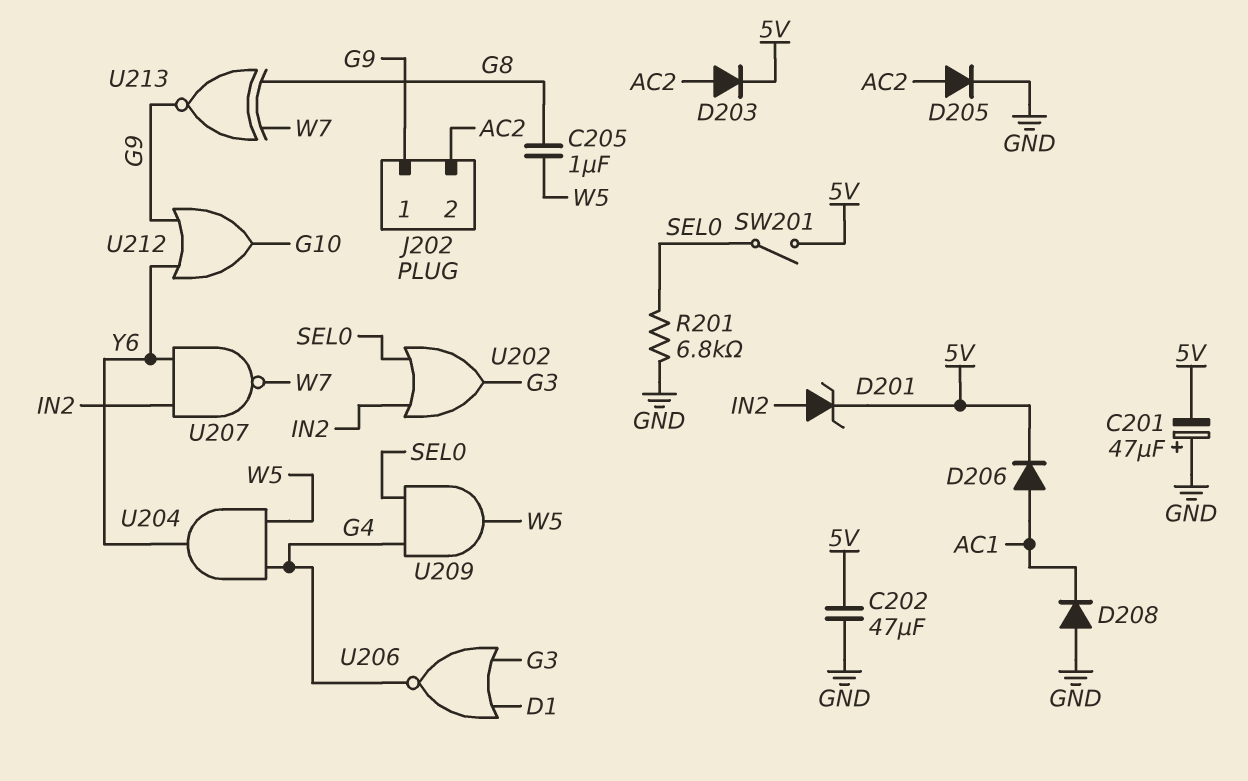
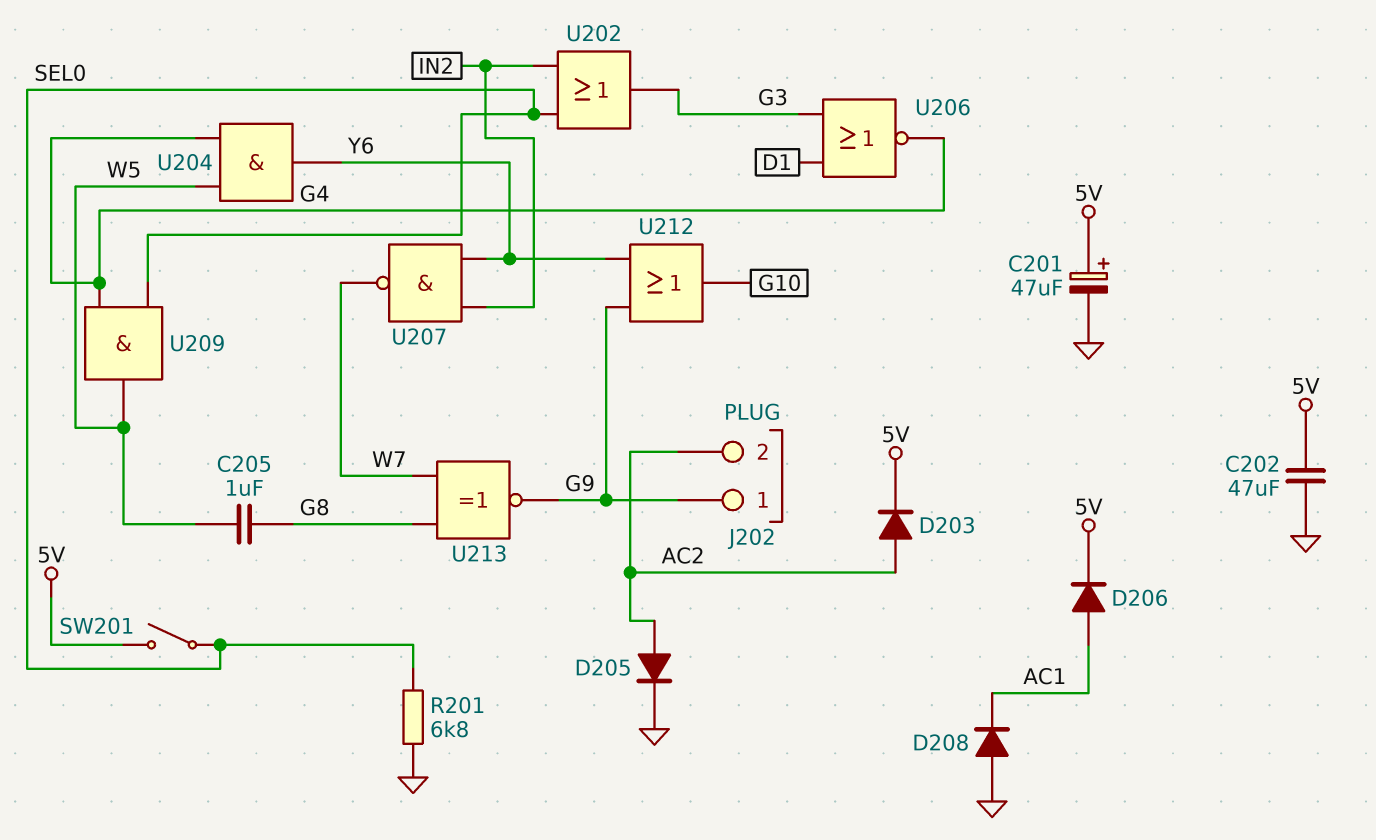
C201: 47uF (plus GND, minus 5V) -> 47uF (plus 5V, minus GND)
D201: zener (A IN2, K 5V) -> none

